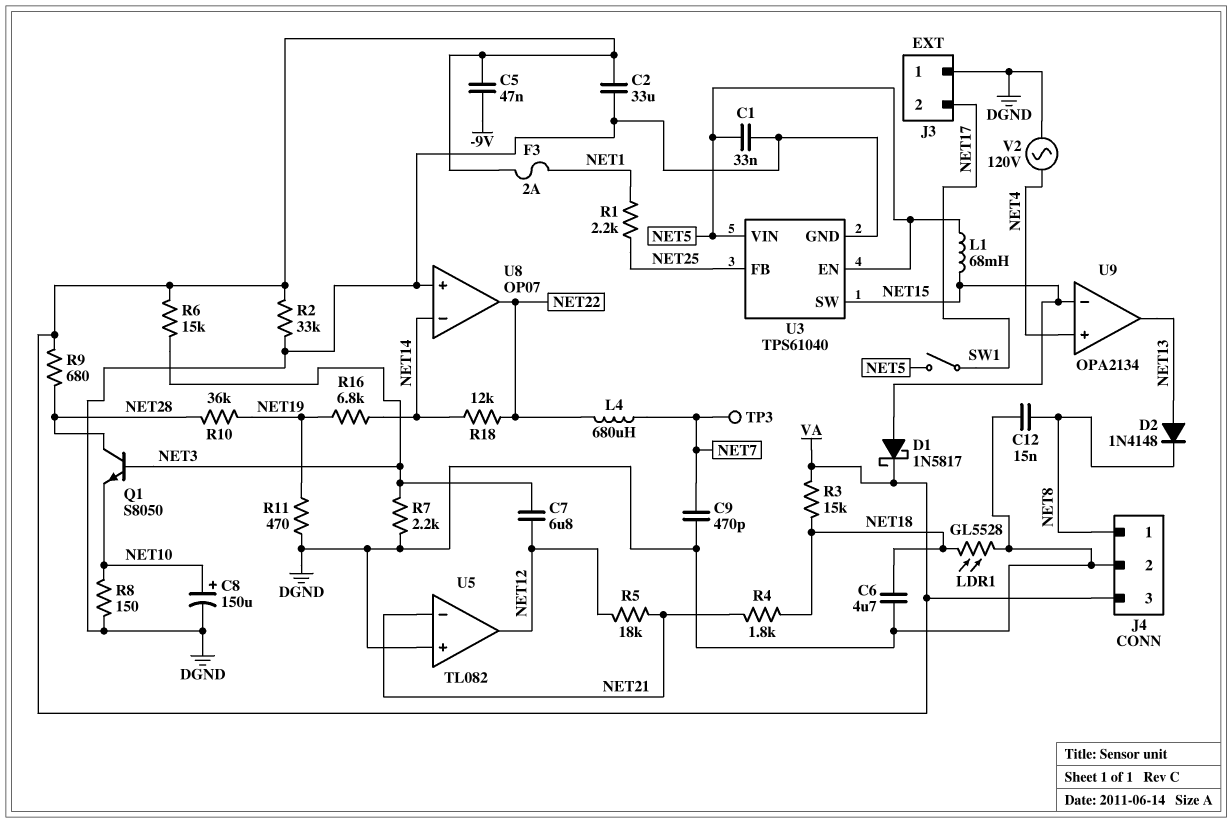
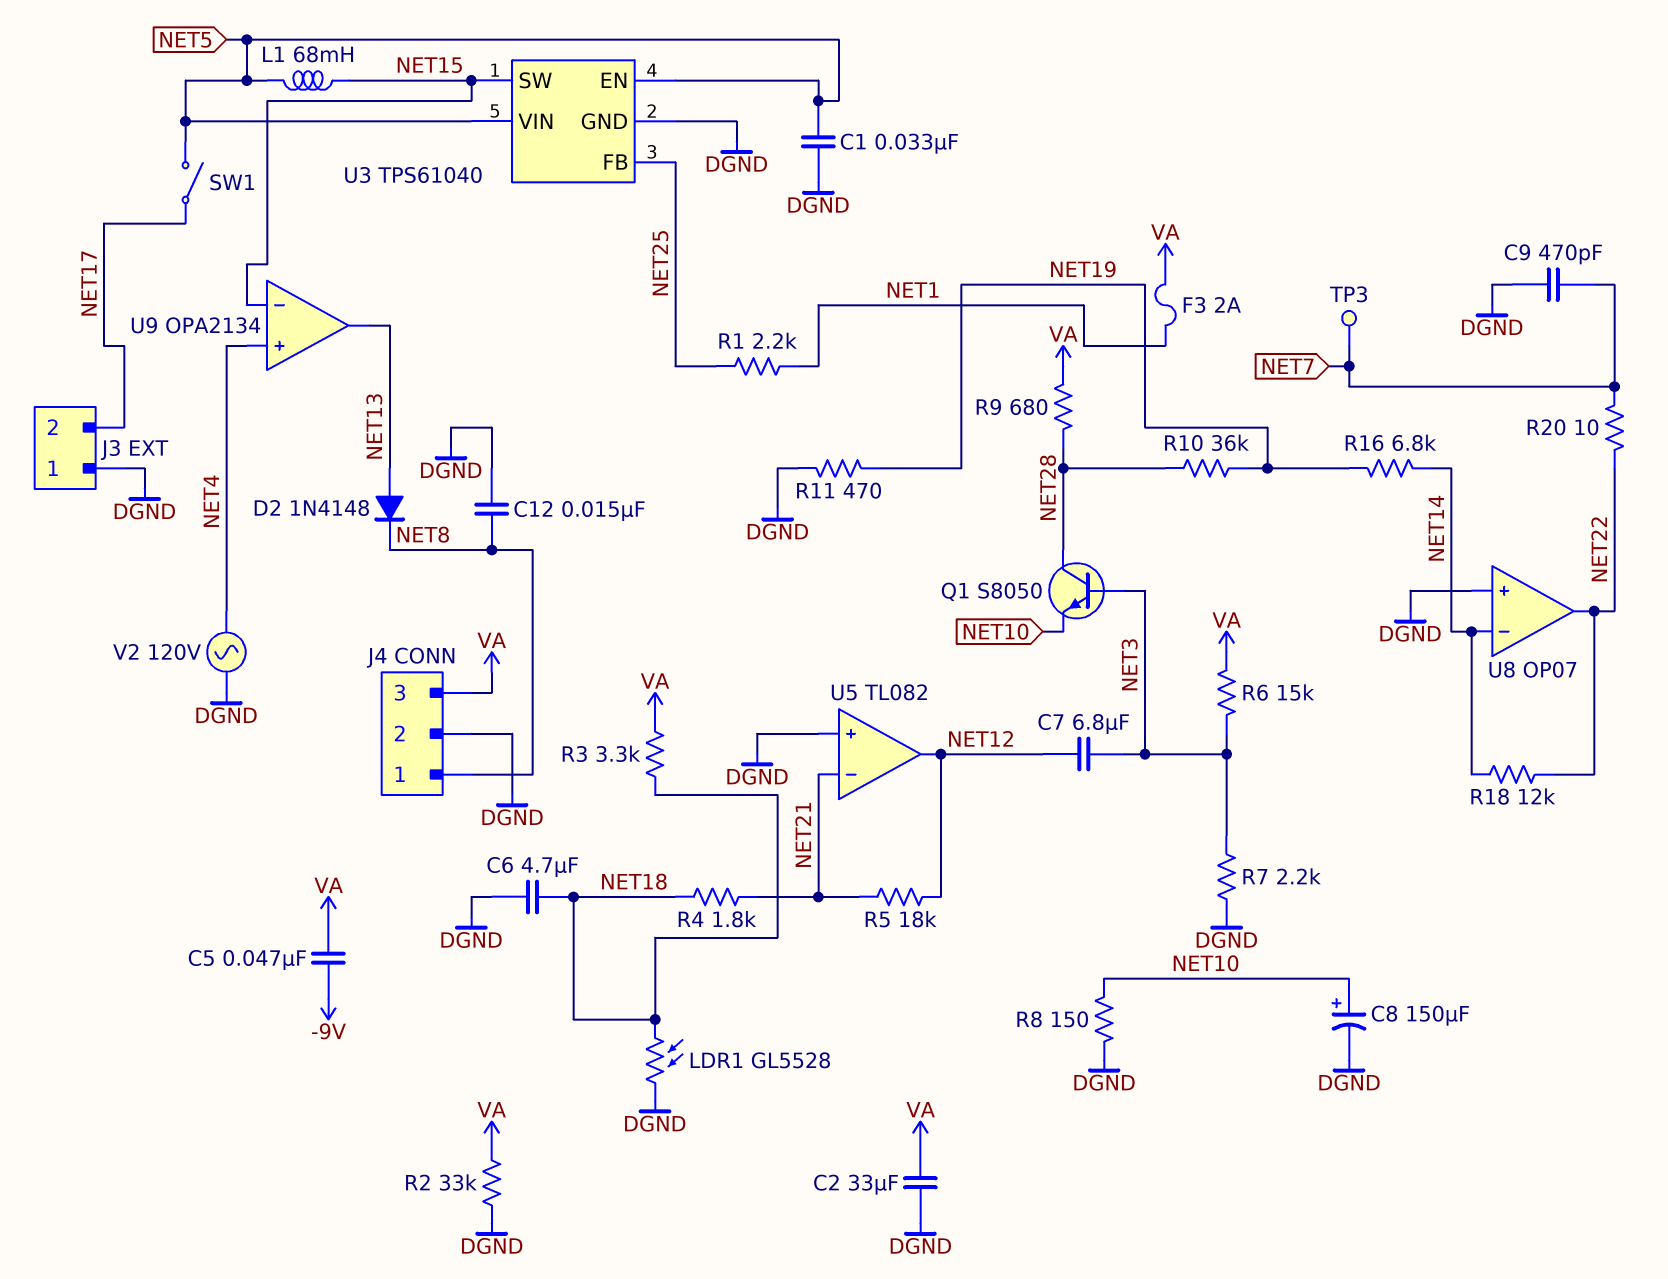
D1: schottky 1N5817 (A NET15, K VA) -> none
L4: 680uH (NET7, NET22) -> none
R3: 15k (NET18, VA) -> 3.3k (NET18, VA)
R20: none -> 10 (NET7, NET22)

